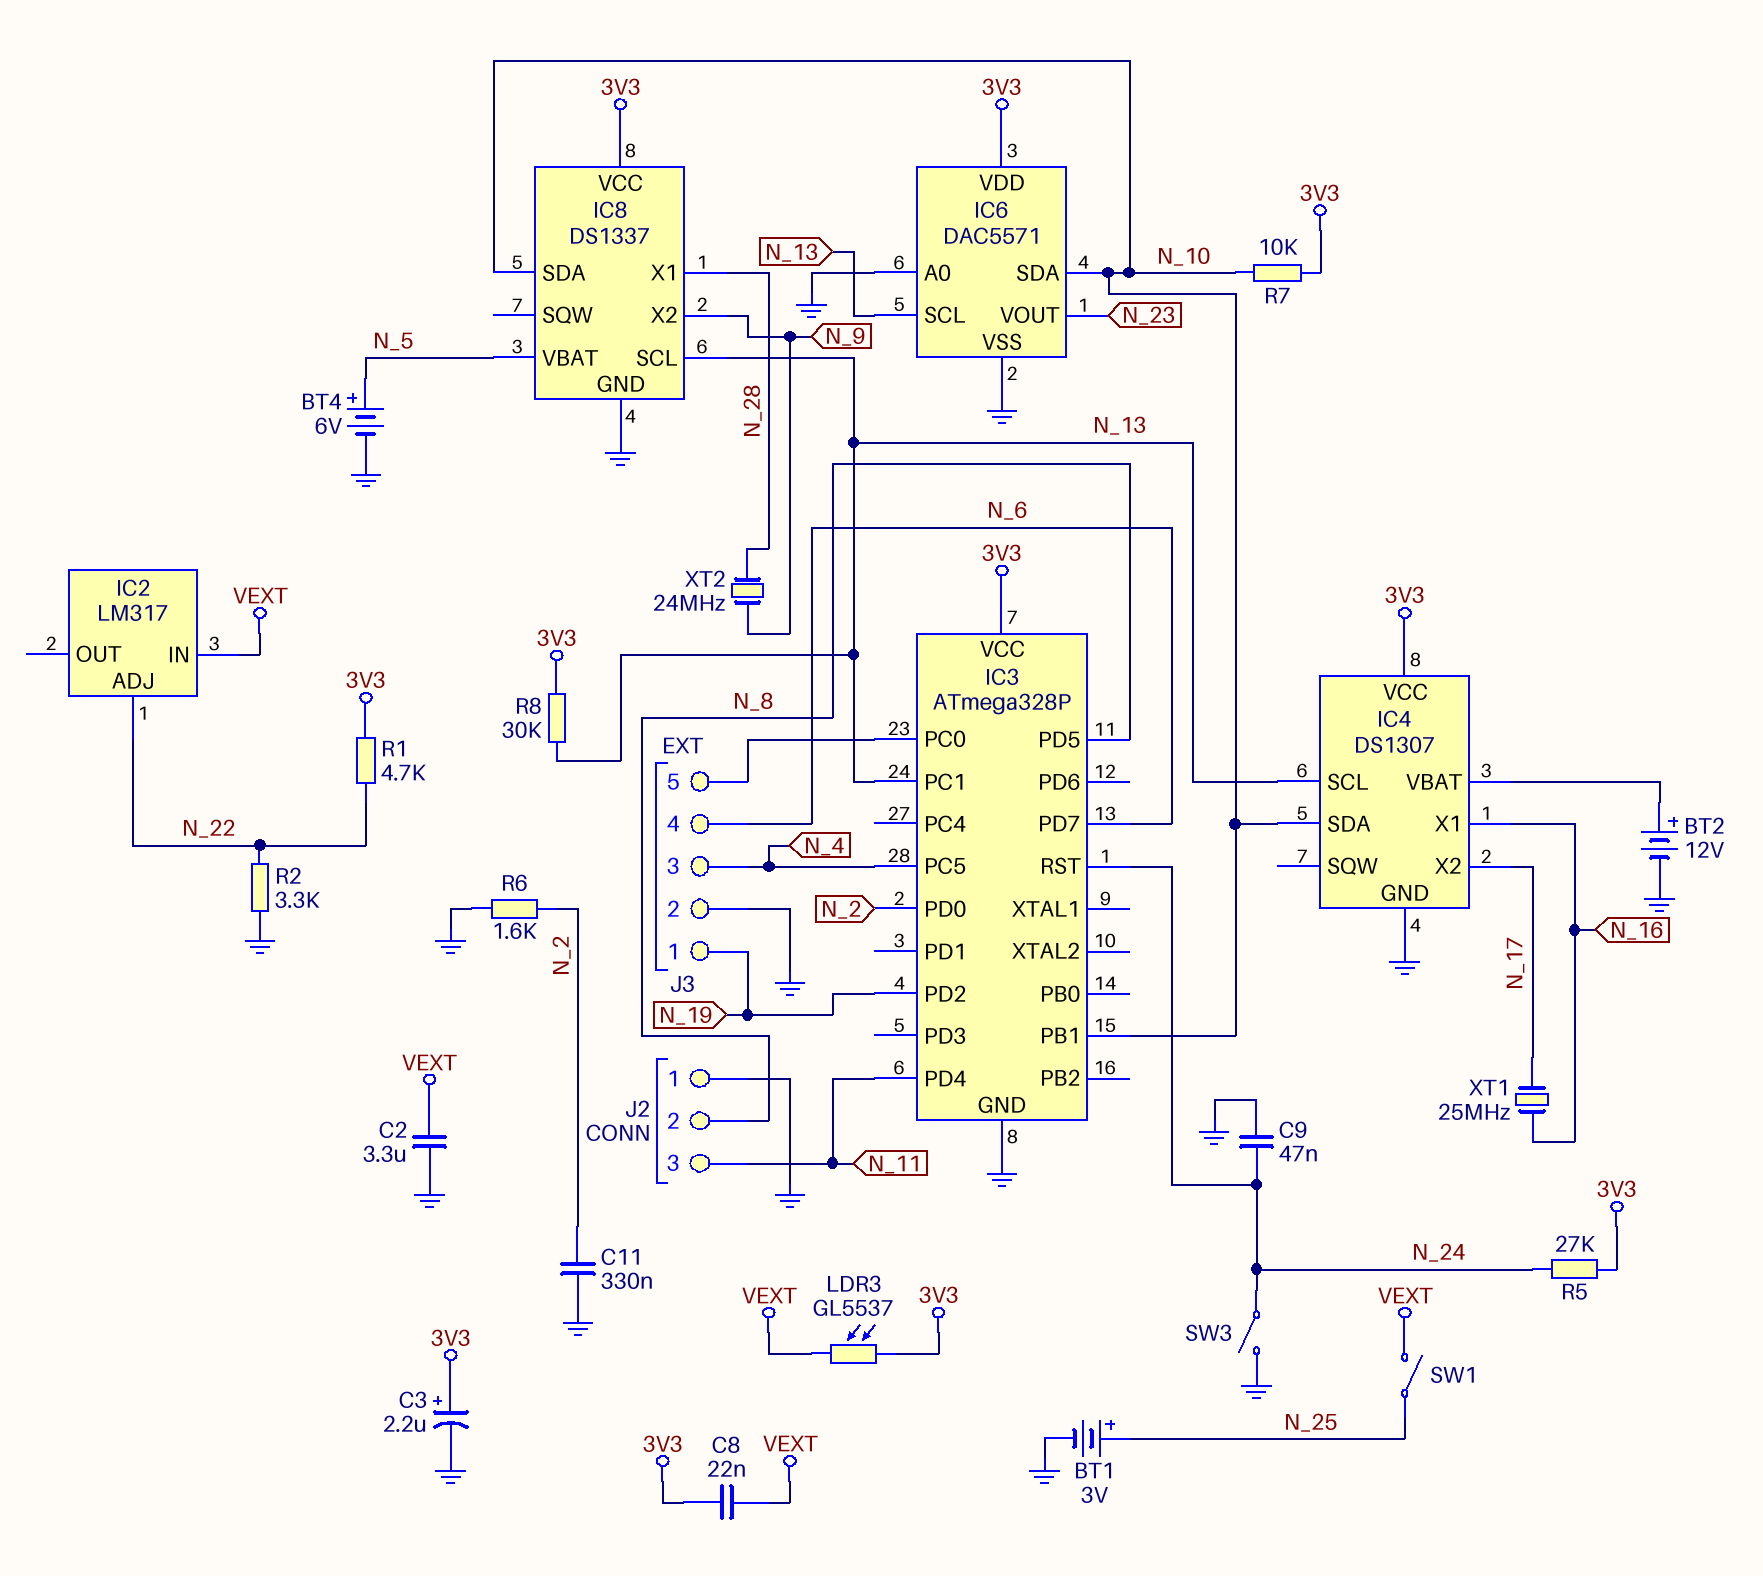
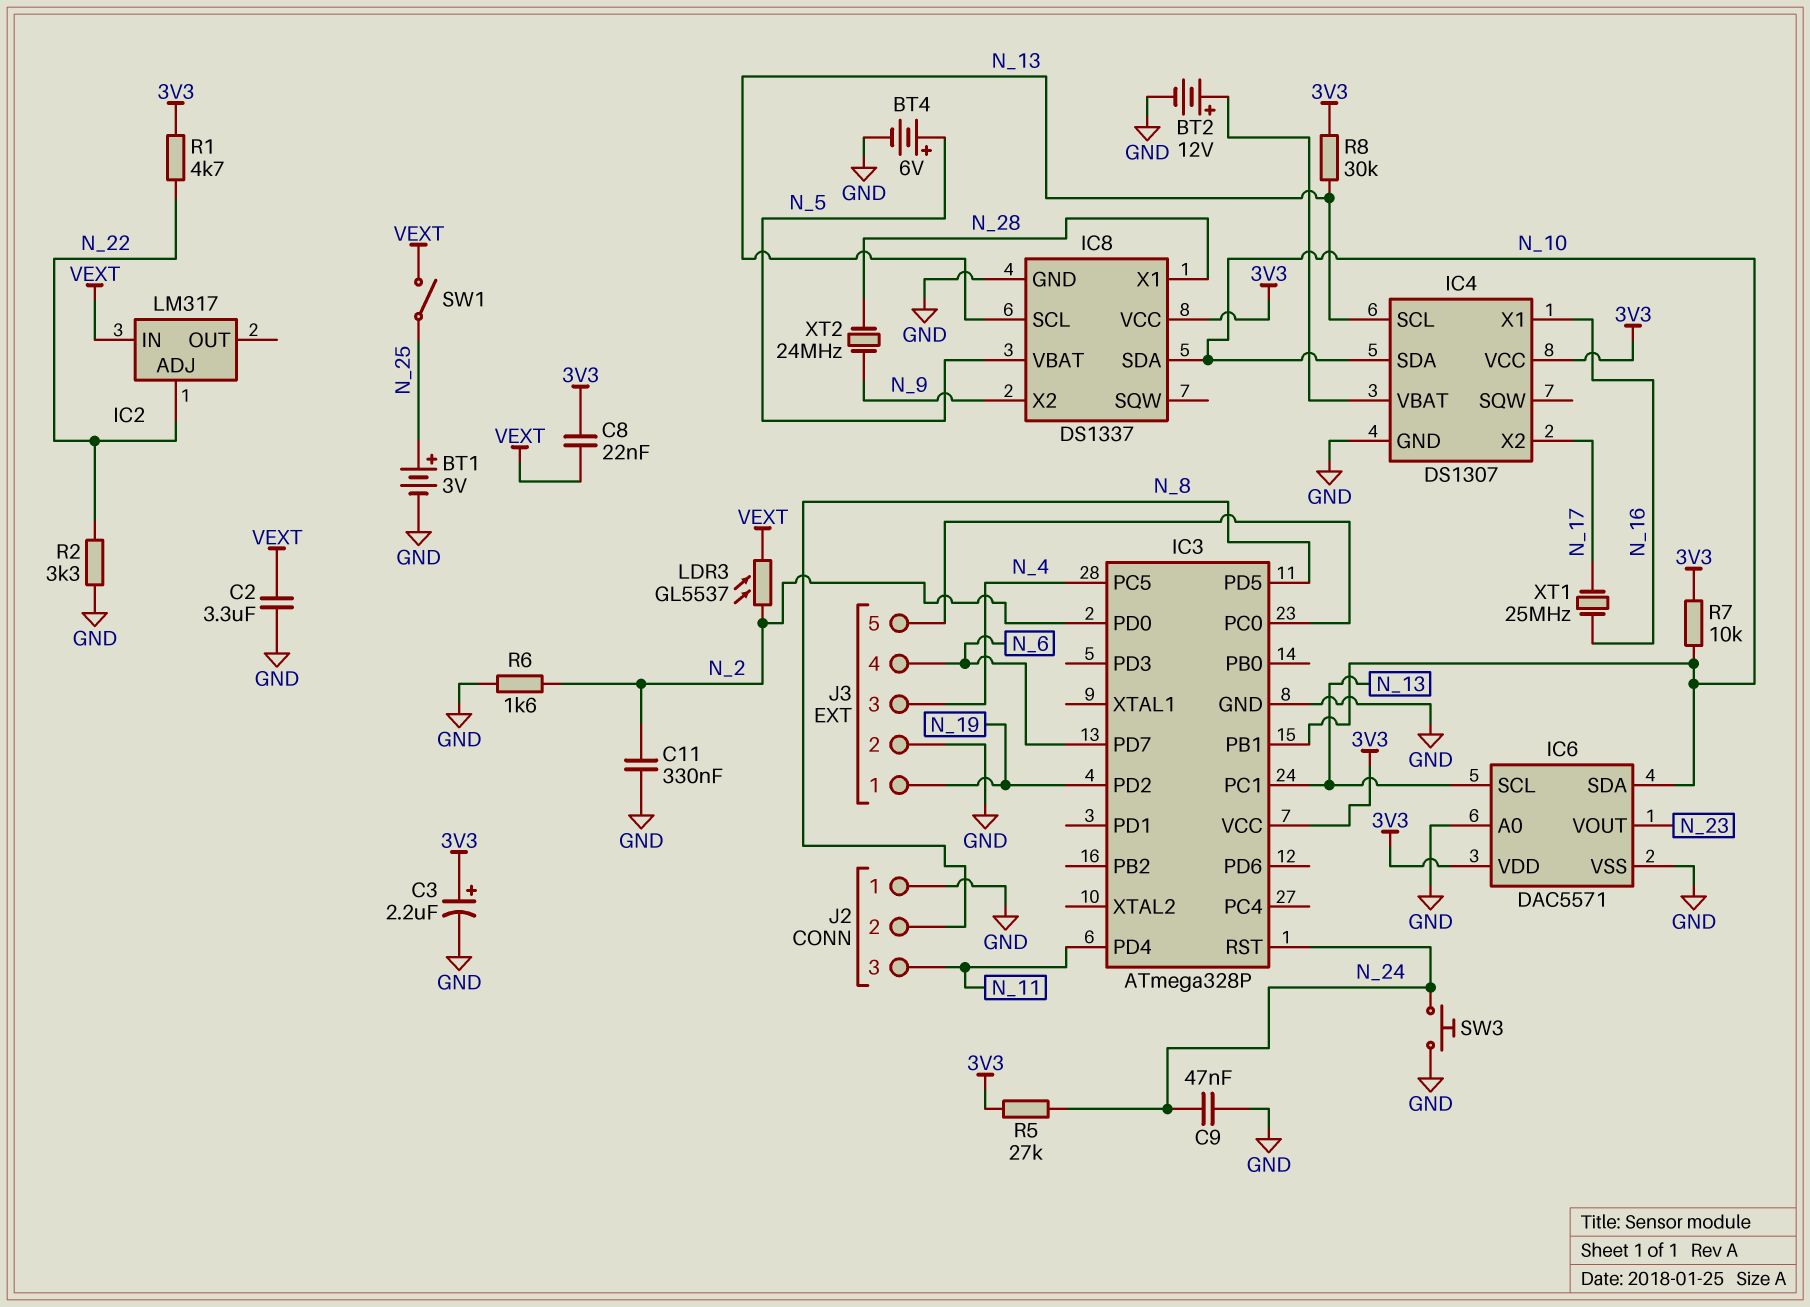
LDR3: GL5537 (3V3, VEXT) -> GL5537 (N_2, VEXT)
SW3: switch (GND, N_24) -> button (GND, N_24)

